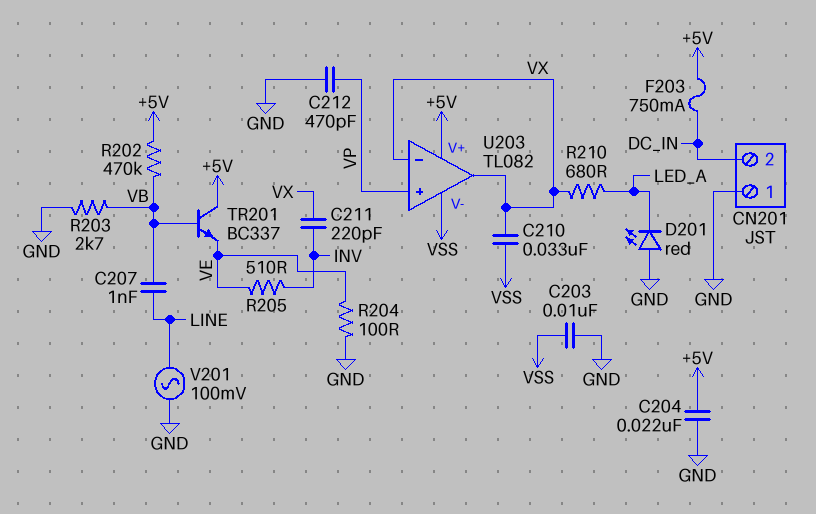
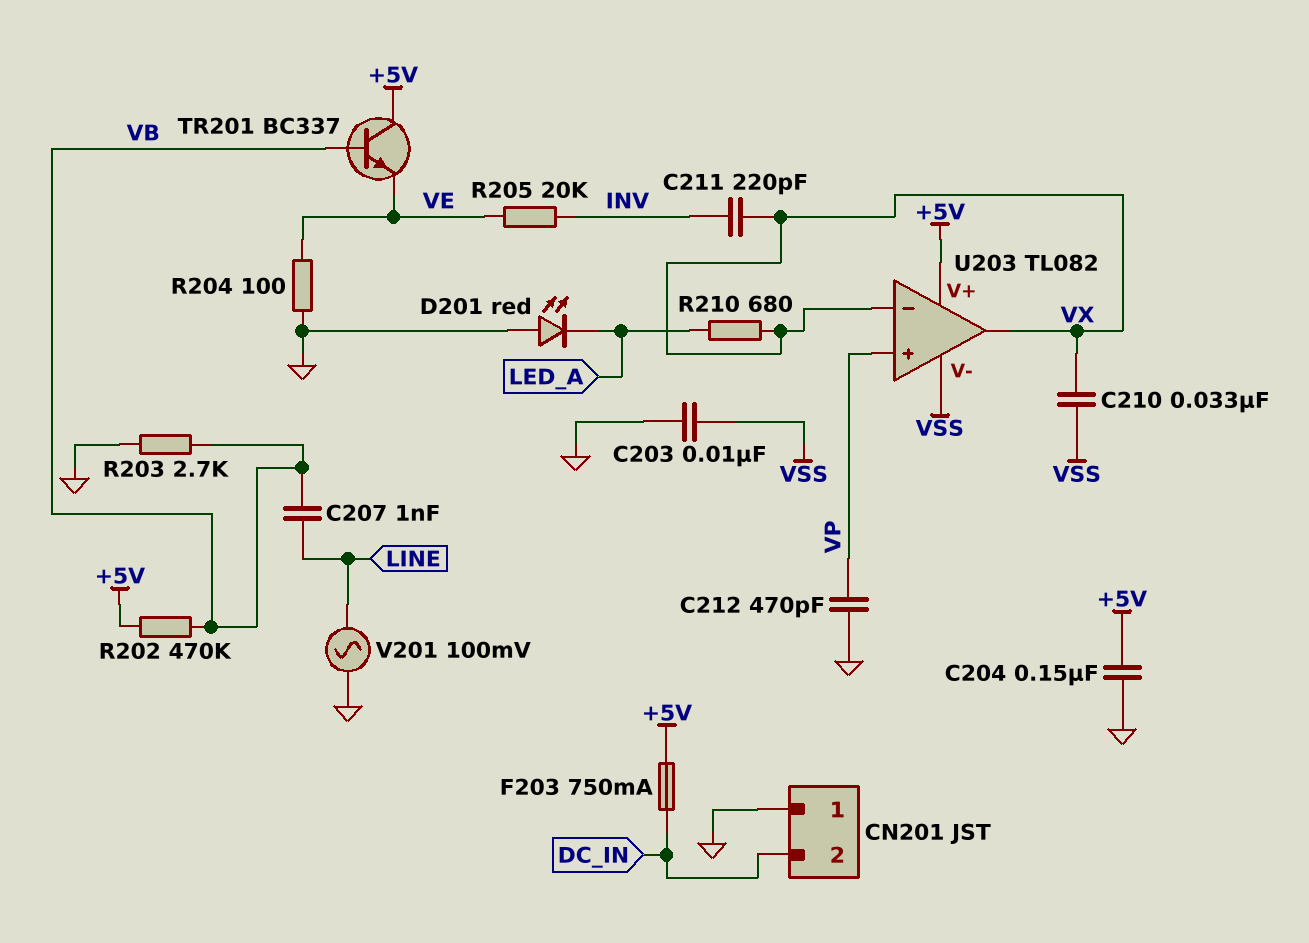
C204: 22nF (+5V, GND) -> 150nF (+5V, GND)
R205: 510 (INV, VE) -> 20k (INV, VE)

